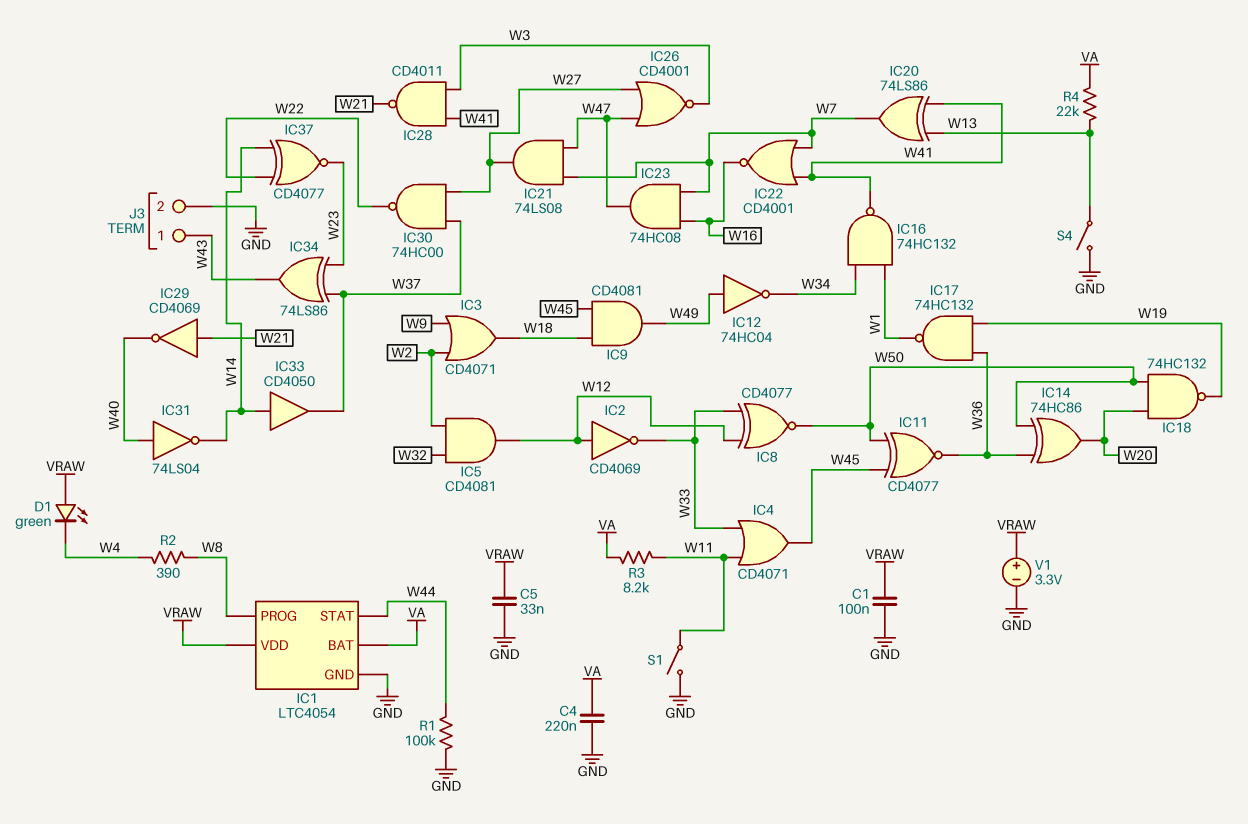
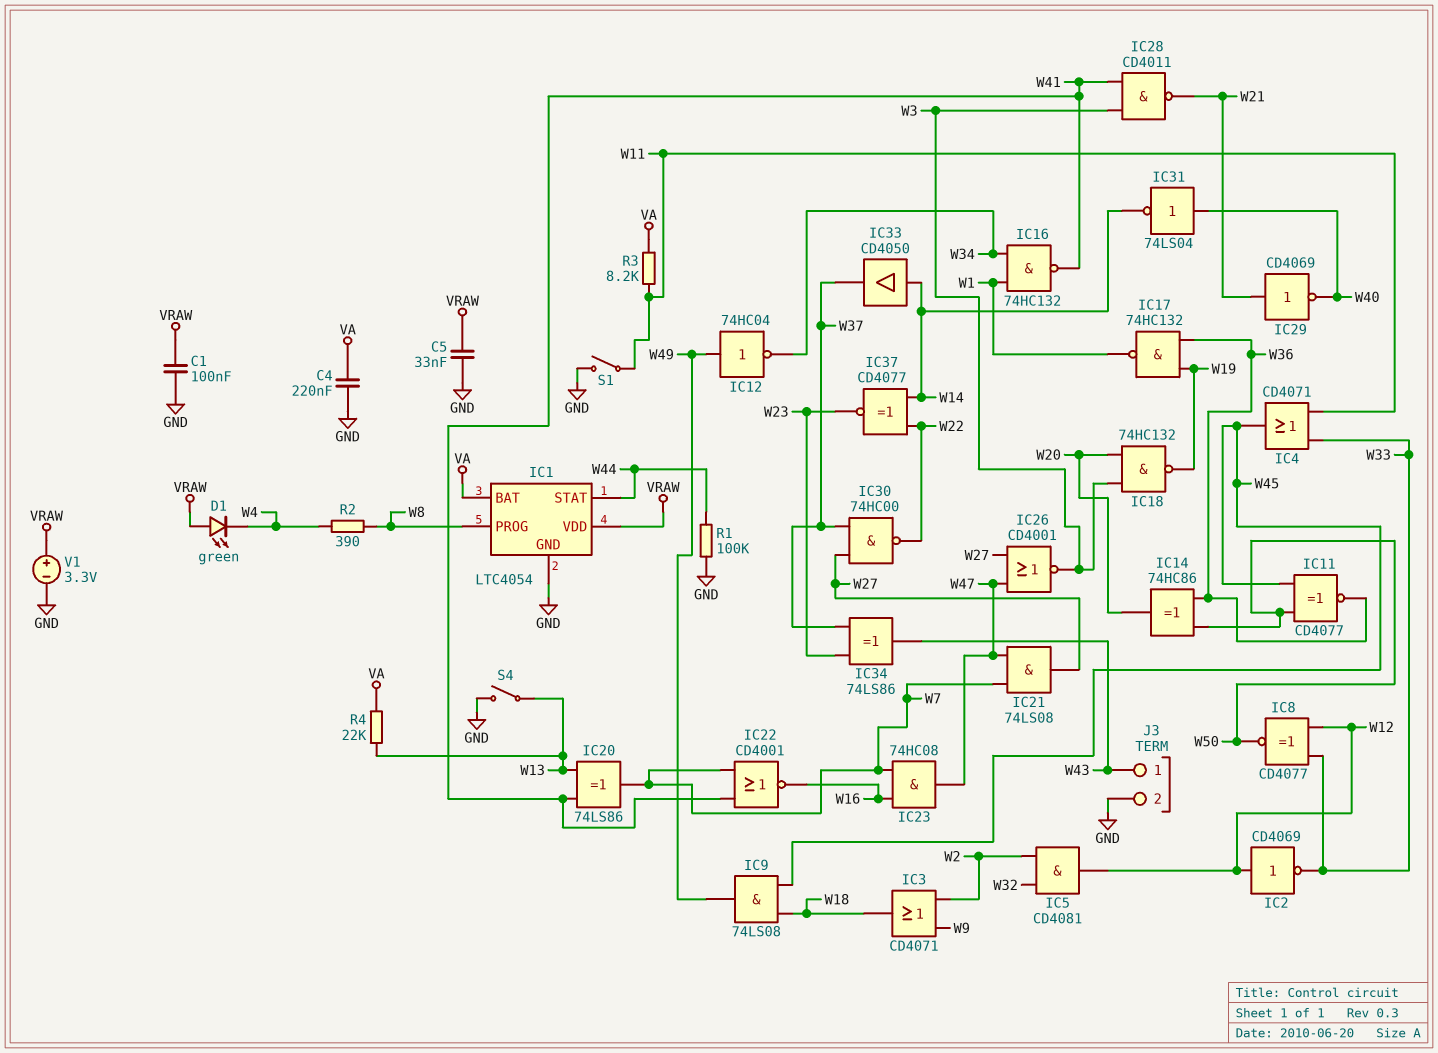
IC9: AND CD4081 (in W18, in W45, out W49) -> AND 74LS08 (in W18, in W45, out W49)
IC18: NAND 74HC132 (in W20, in W50, out W19) -> NAND 74HC132 (in W3, in W20, out W19)

